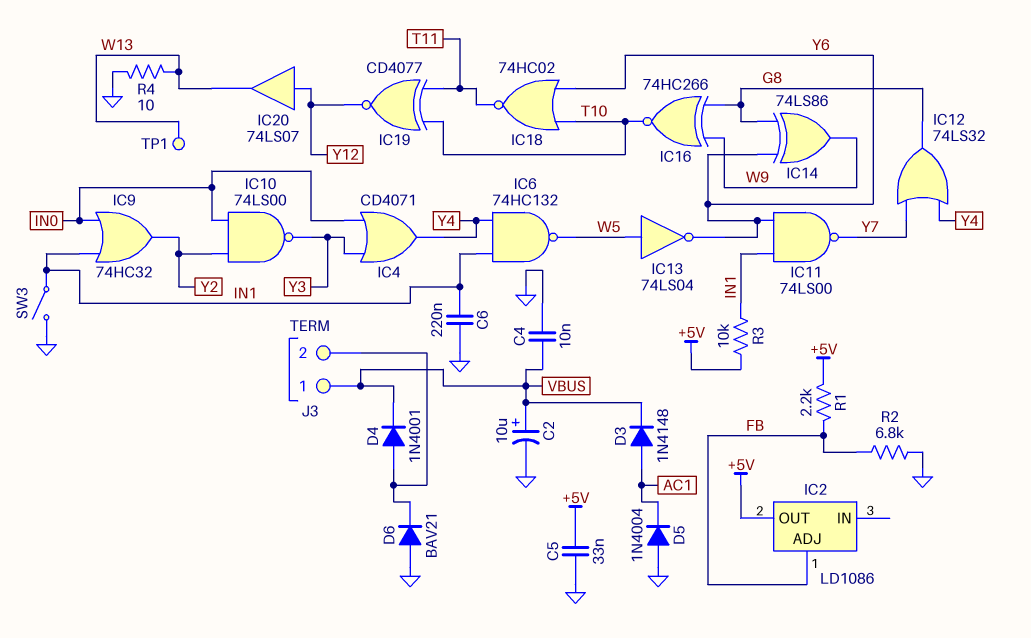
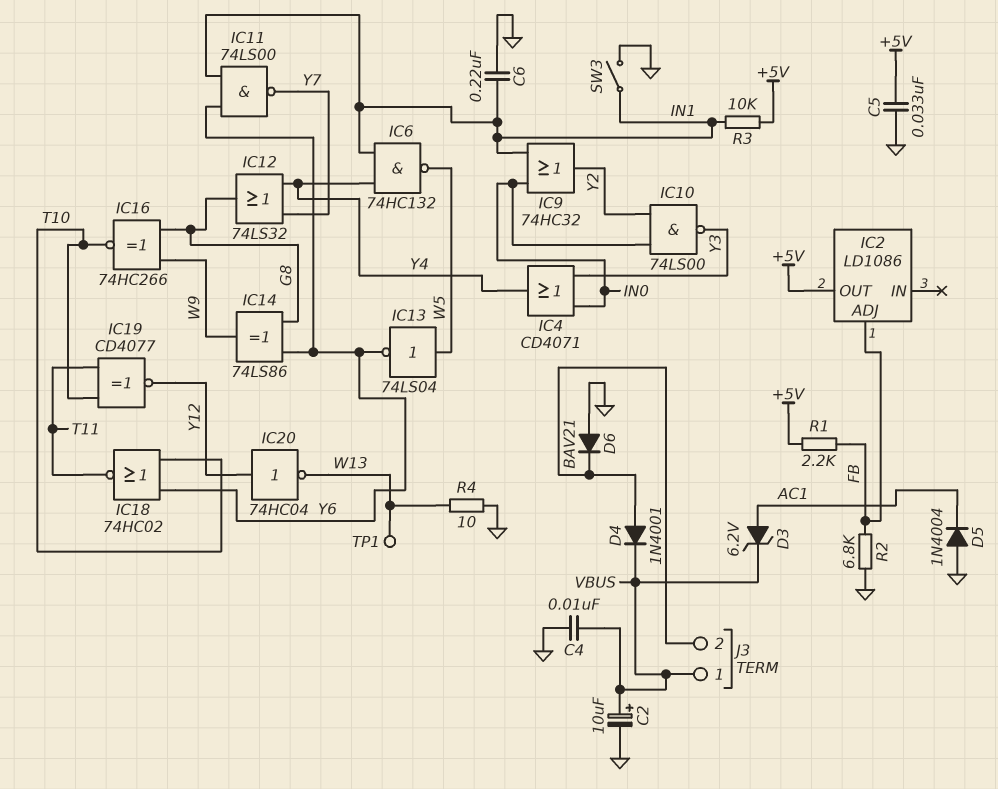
D3: diode 1N4148 (A AC1, K VBUS) -> zener 6.2V (A AC1, K VBUS)
IC20: buffer 74LS07 (in Y12, out W13) -> NOT 74HC04 (in Y12, out W13)

